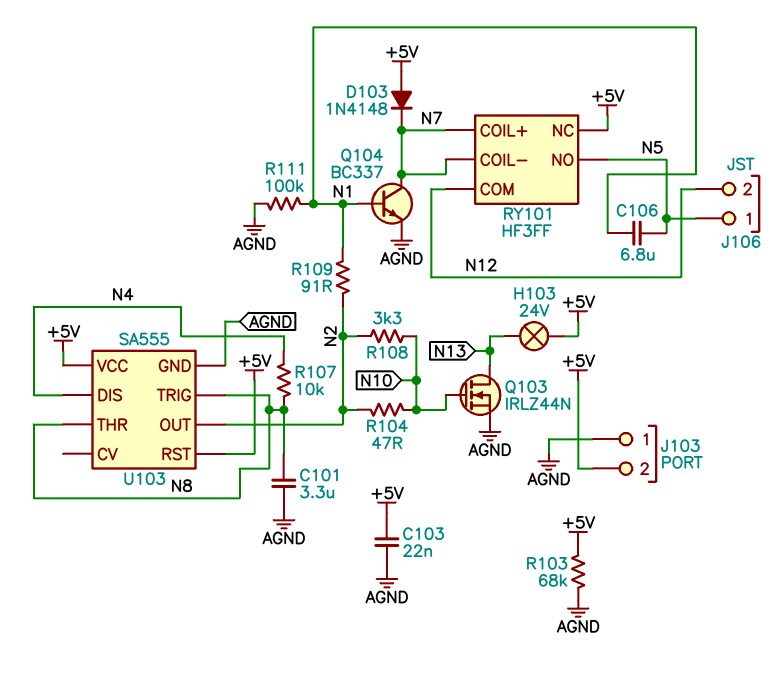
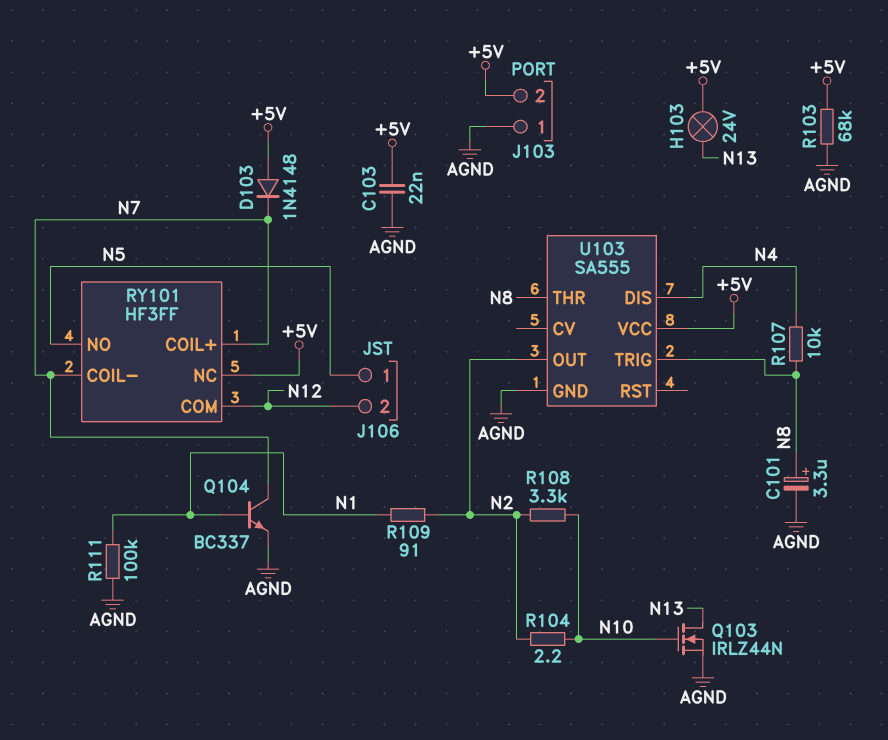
C101: 3.3uF (AGND, N8) -> 3.3uF (plus N8, minus AGND)
C106: 6.8uF (N1, N5) -> none
R104: 47 (N2, N10) -> 2.2 (N2, N10)
U103 pin RST: +5V -> none

